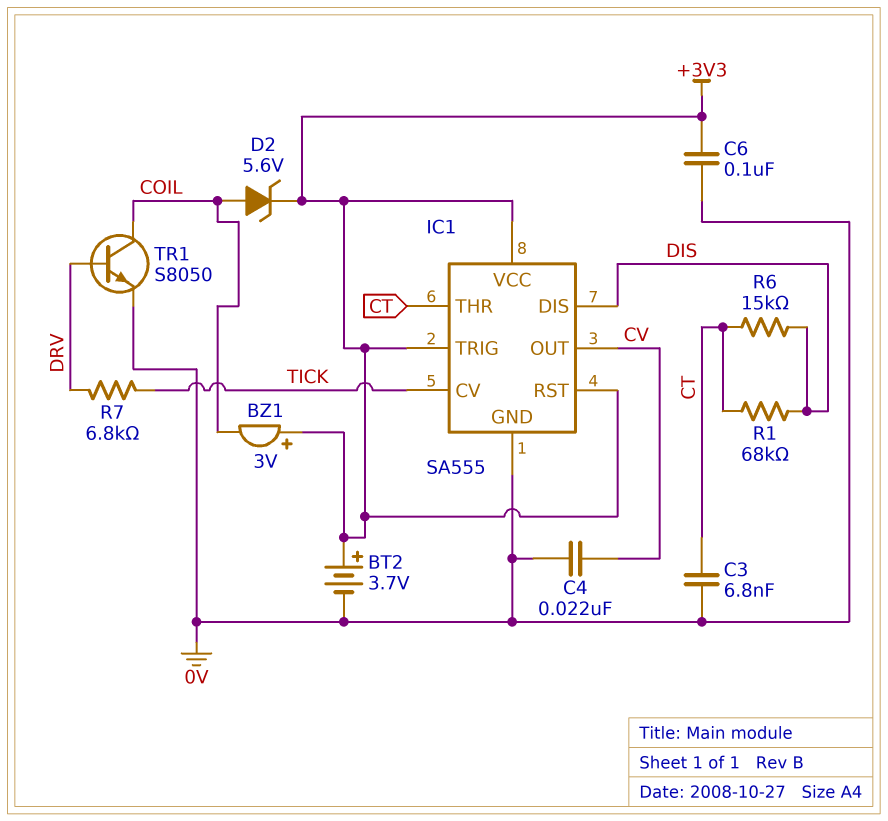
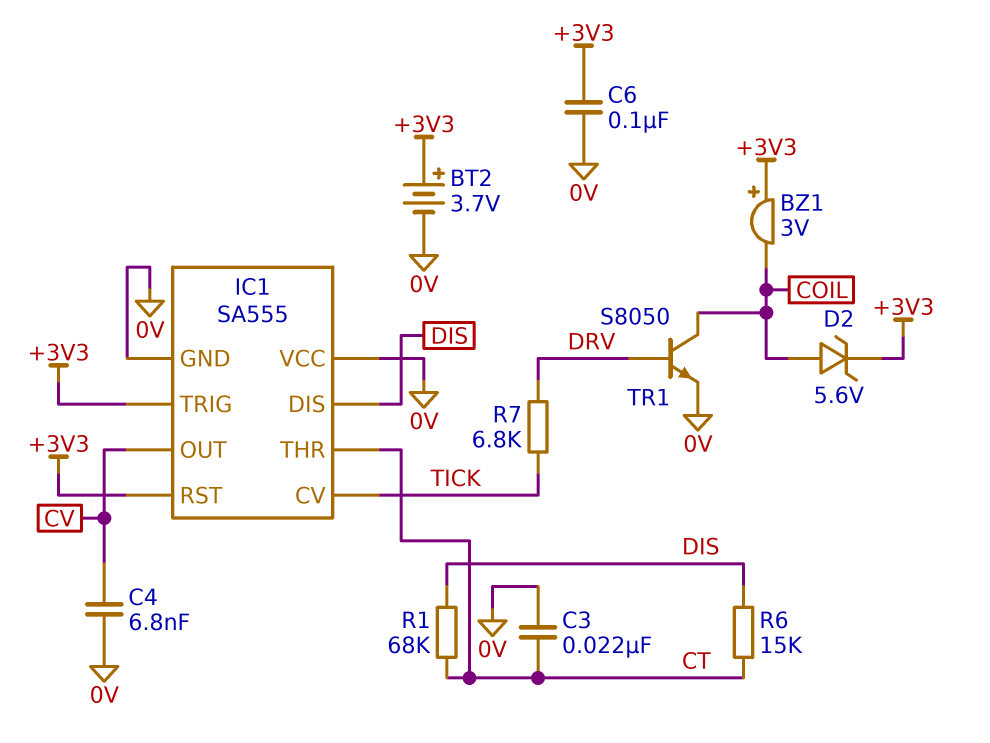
C3: 6.8nF (0V, CT) -> 22nF (0V, CT)
C4: 22nF (0V, CV) -> 6.8nF (0V, CV)
IC1 pin VCC: +3V3 -> 0V

